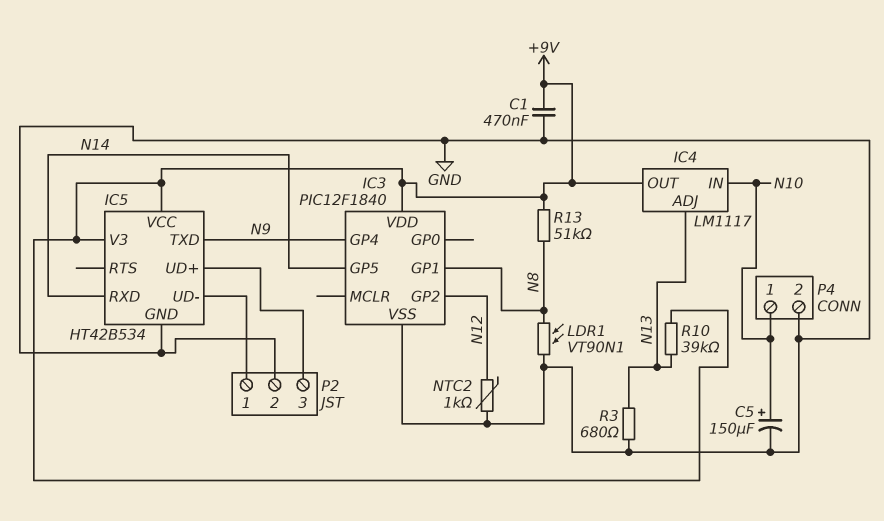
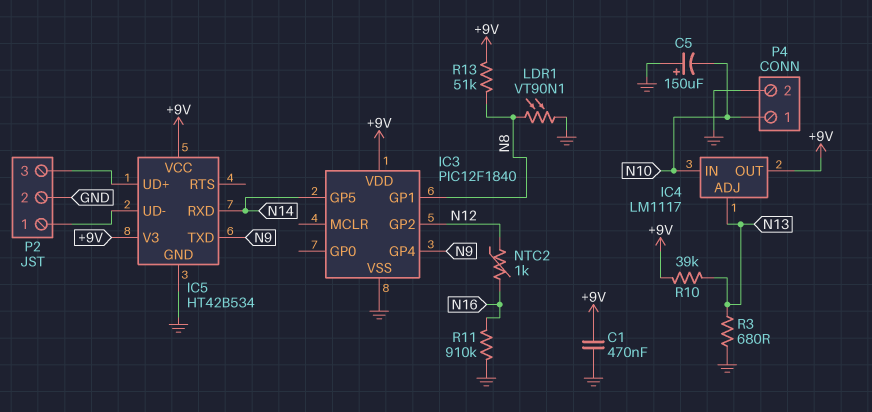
C5: 150uF (plus N10, minus GND) -> 150uF (plus GND, minus N10)
NTC2: 1k (GND, N12) -> 1k (N12, N16)
R11: none -> 910k (GND, N16)

